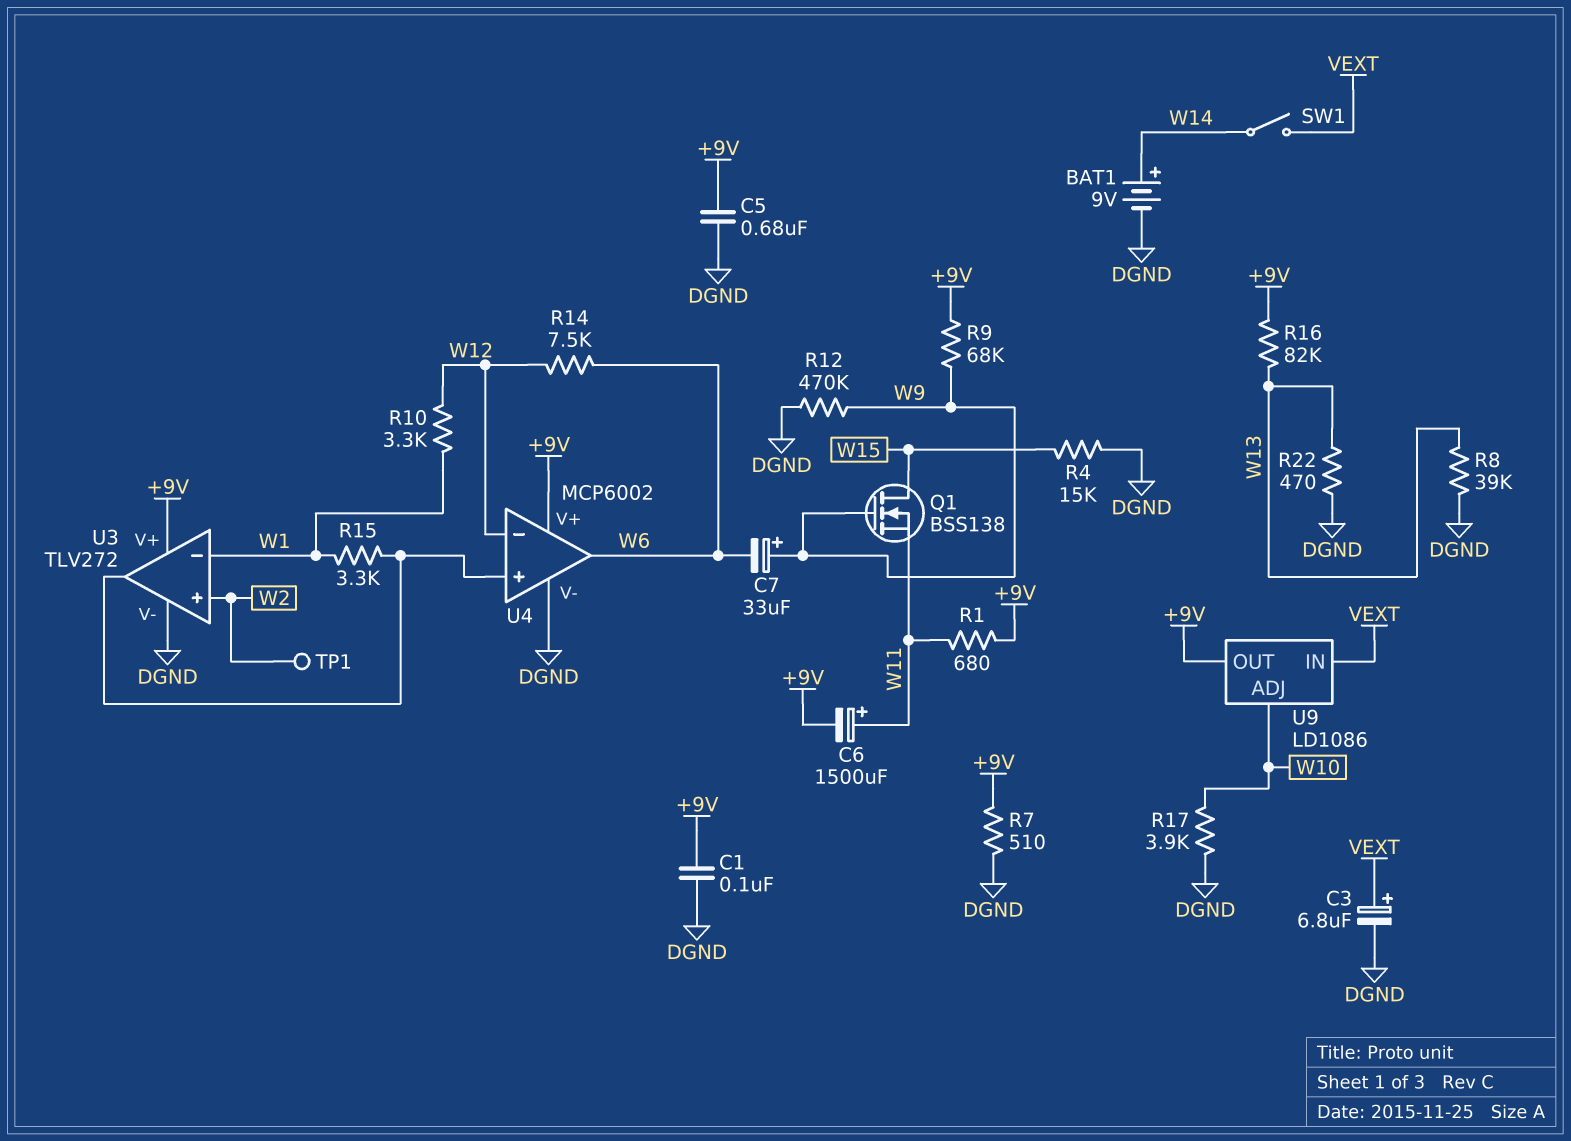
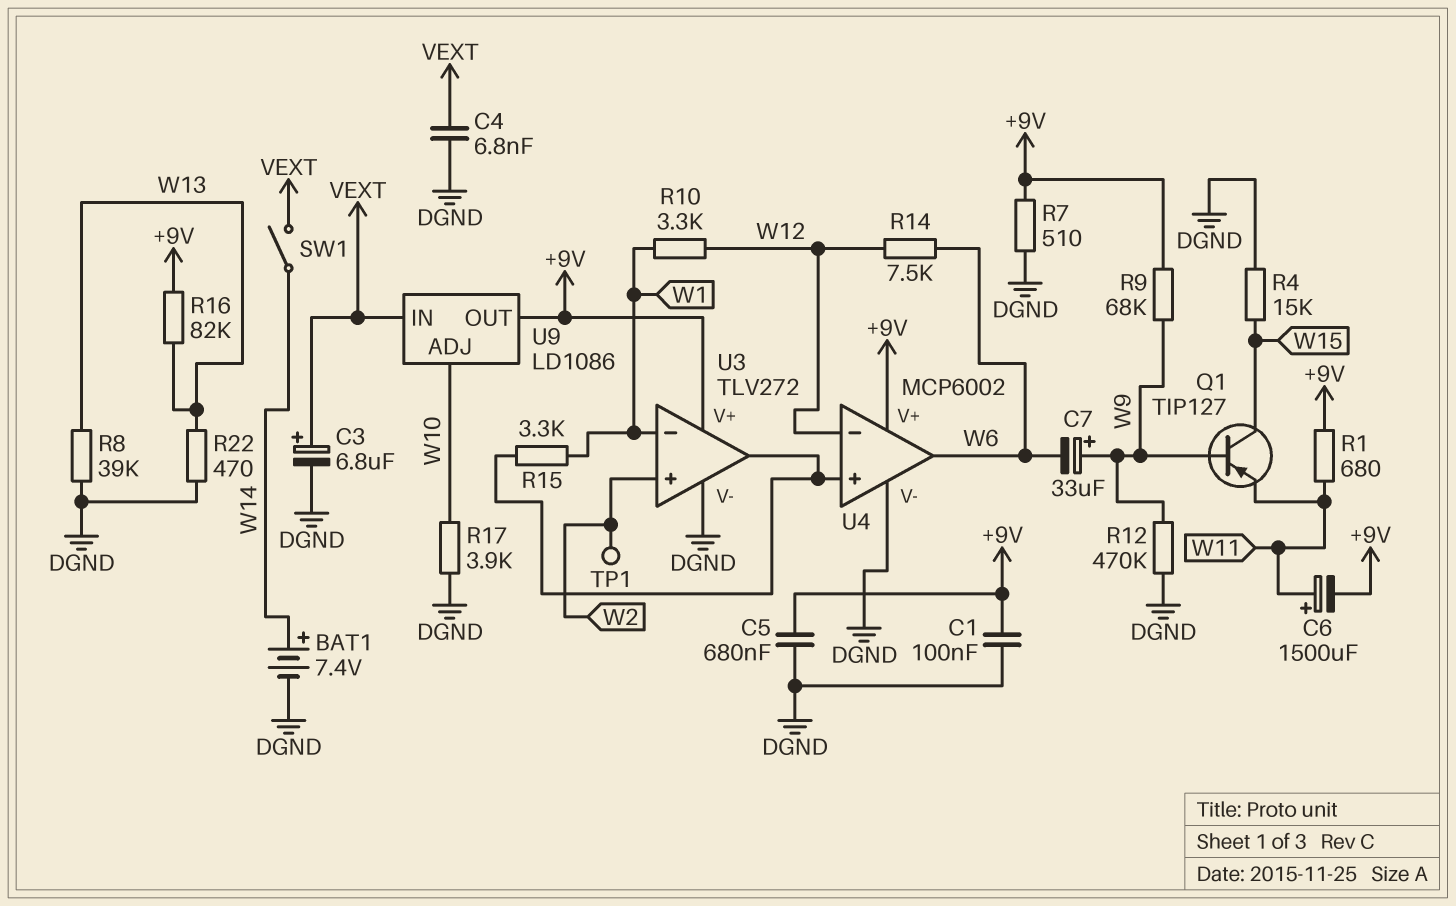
BAT1: 9V (plus W14, minus DGND) -> 7.4V (plus W14, minus DGND)
C4: none -> 6.8nF (DGND, VEXT)
Q1: NMOS BSS138 (G W9, D W15, S W11) -> PNP TIP127 (B W9, C W15, E W11)

